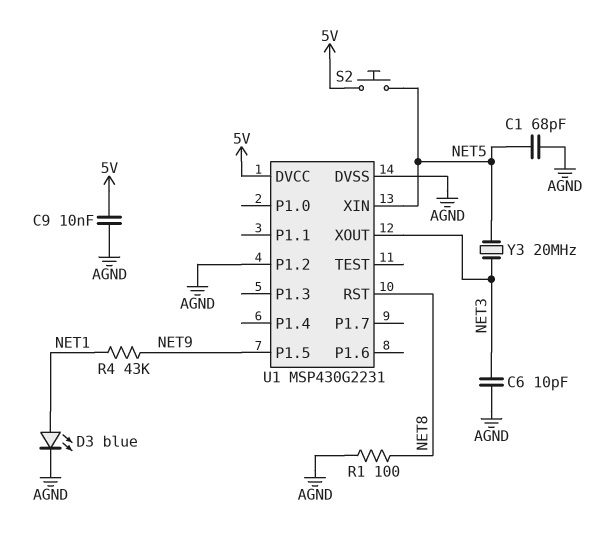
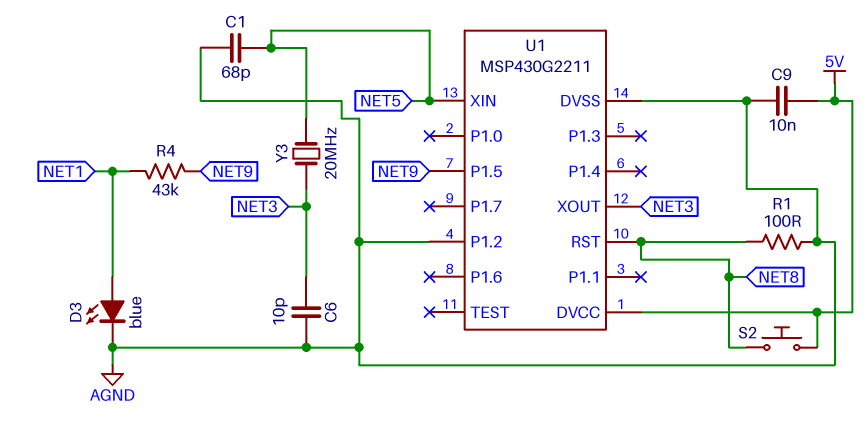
S2: button (5V, NET5) -> button (5V, NET8)
U1: MSP430G2231 -> MSP430G2211

